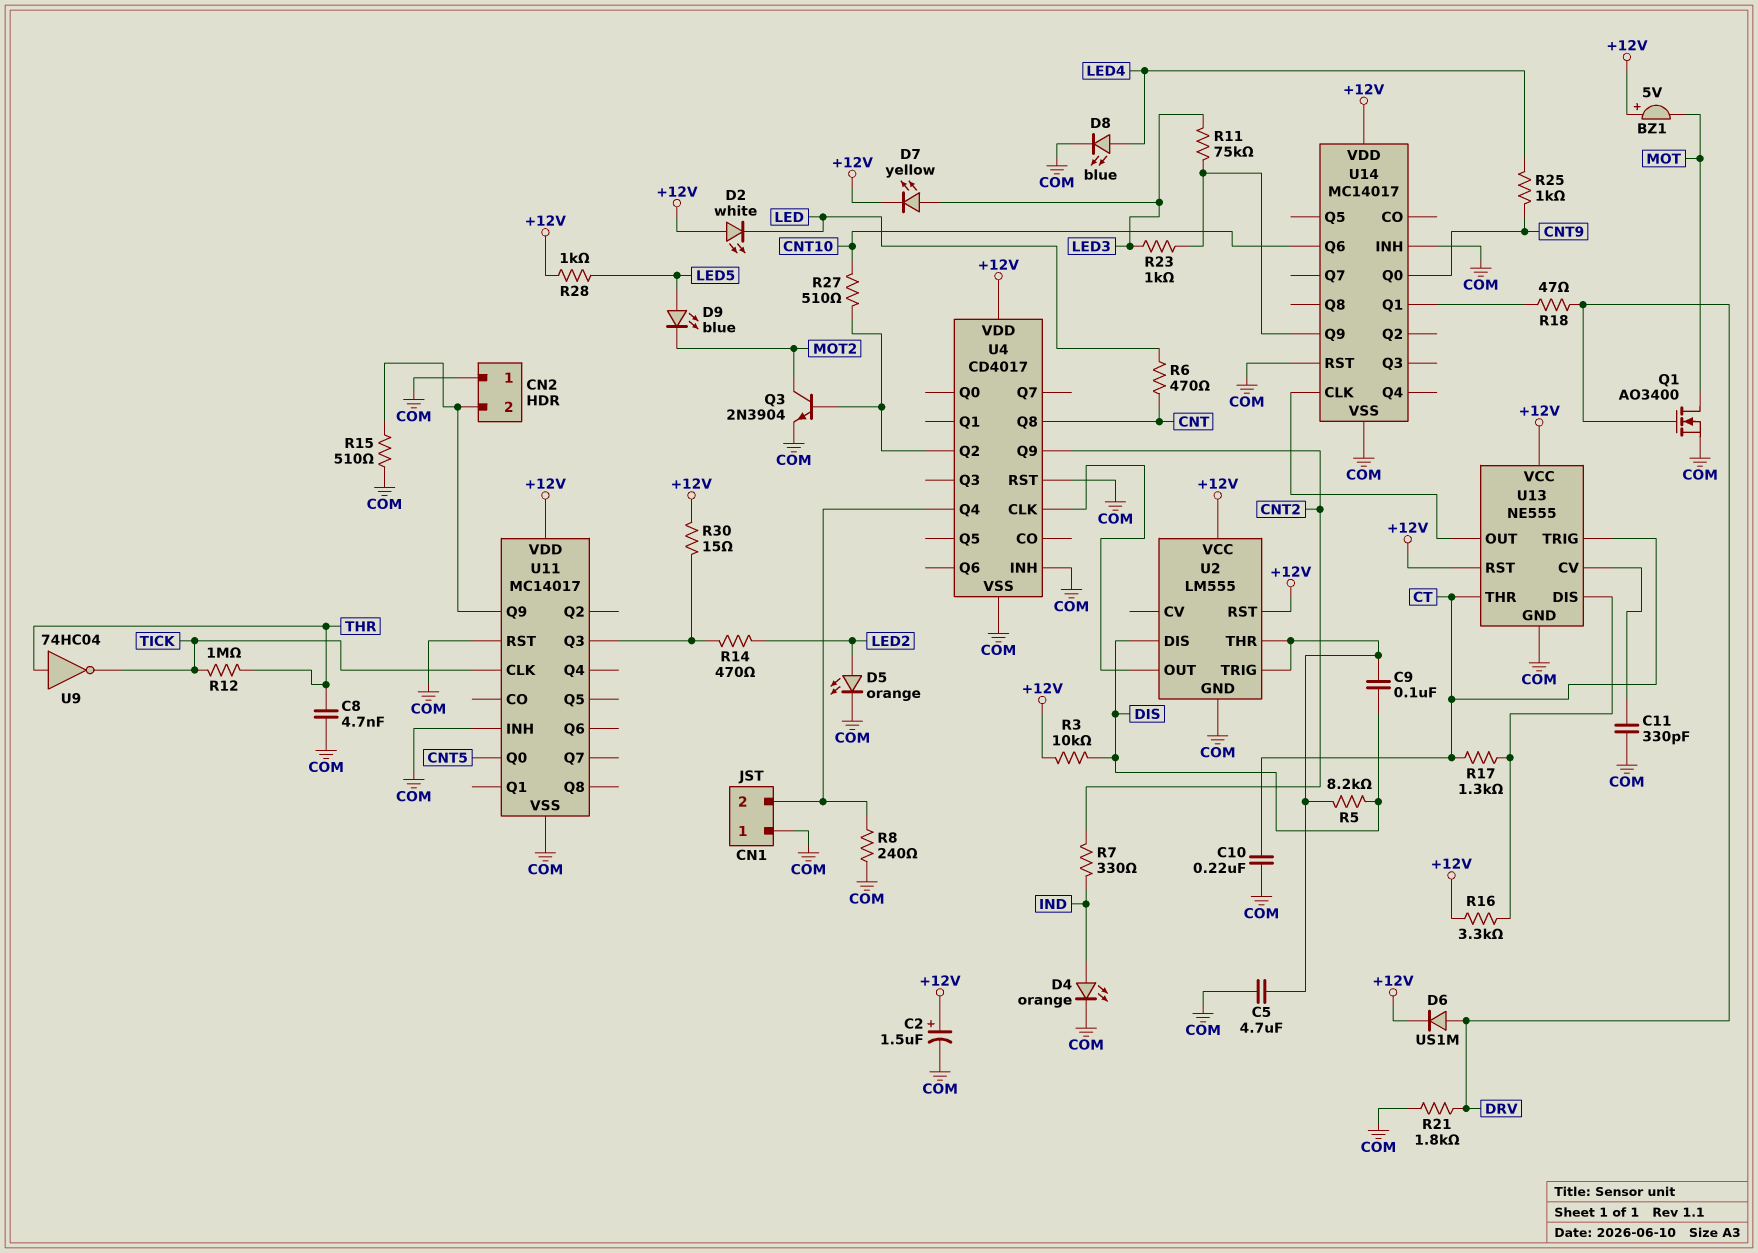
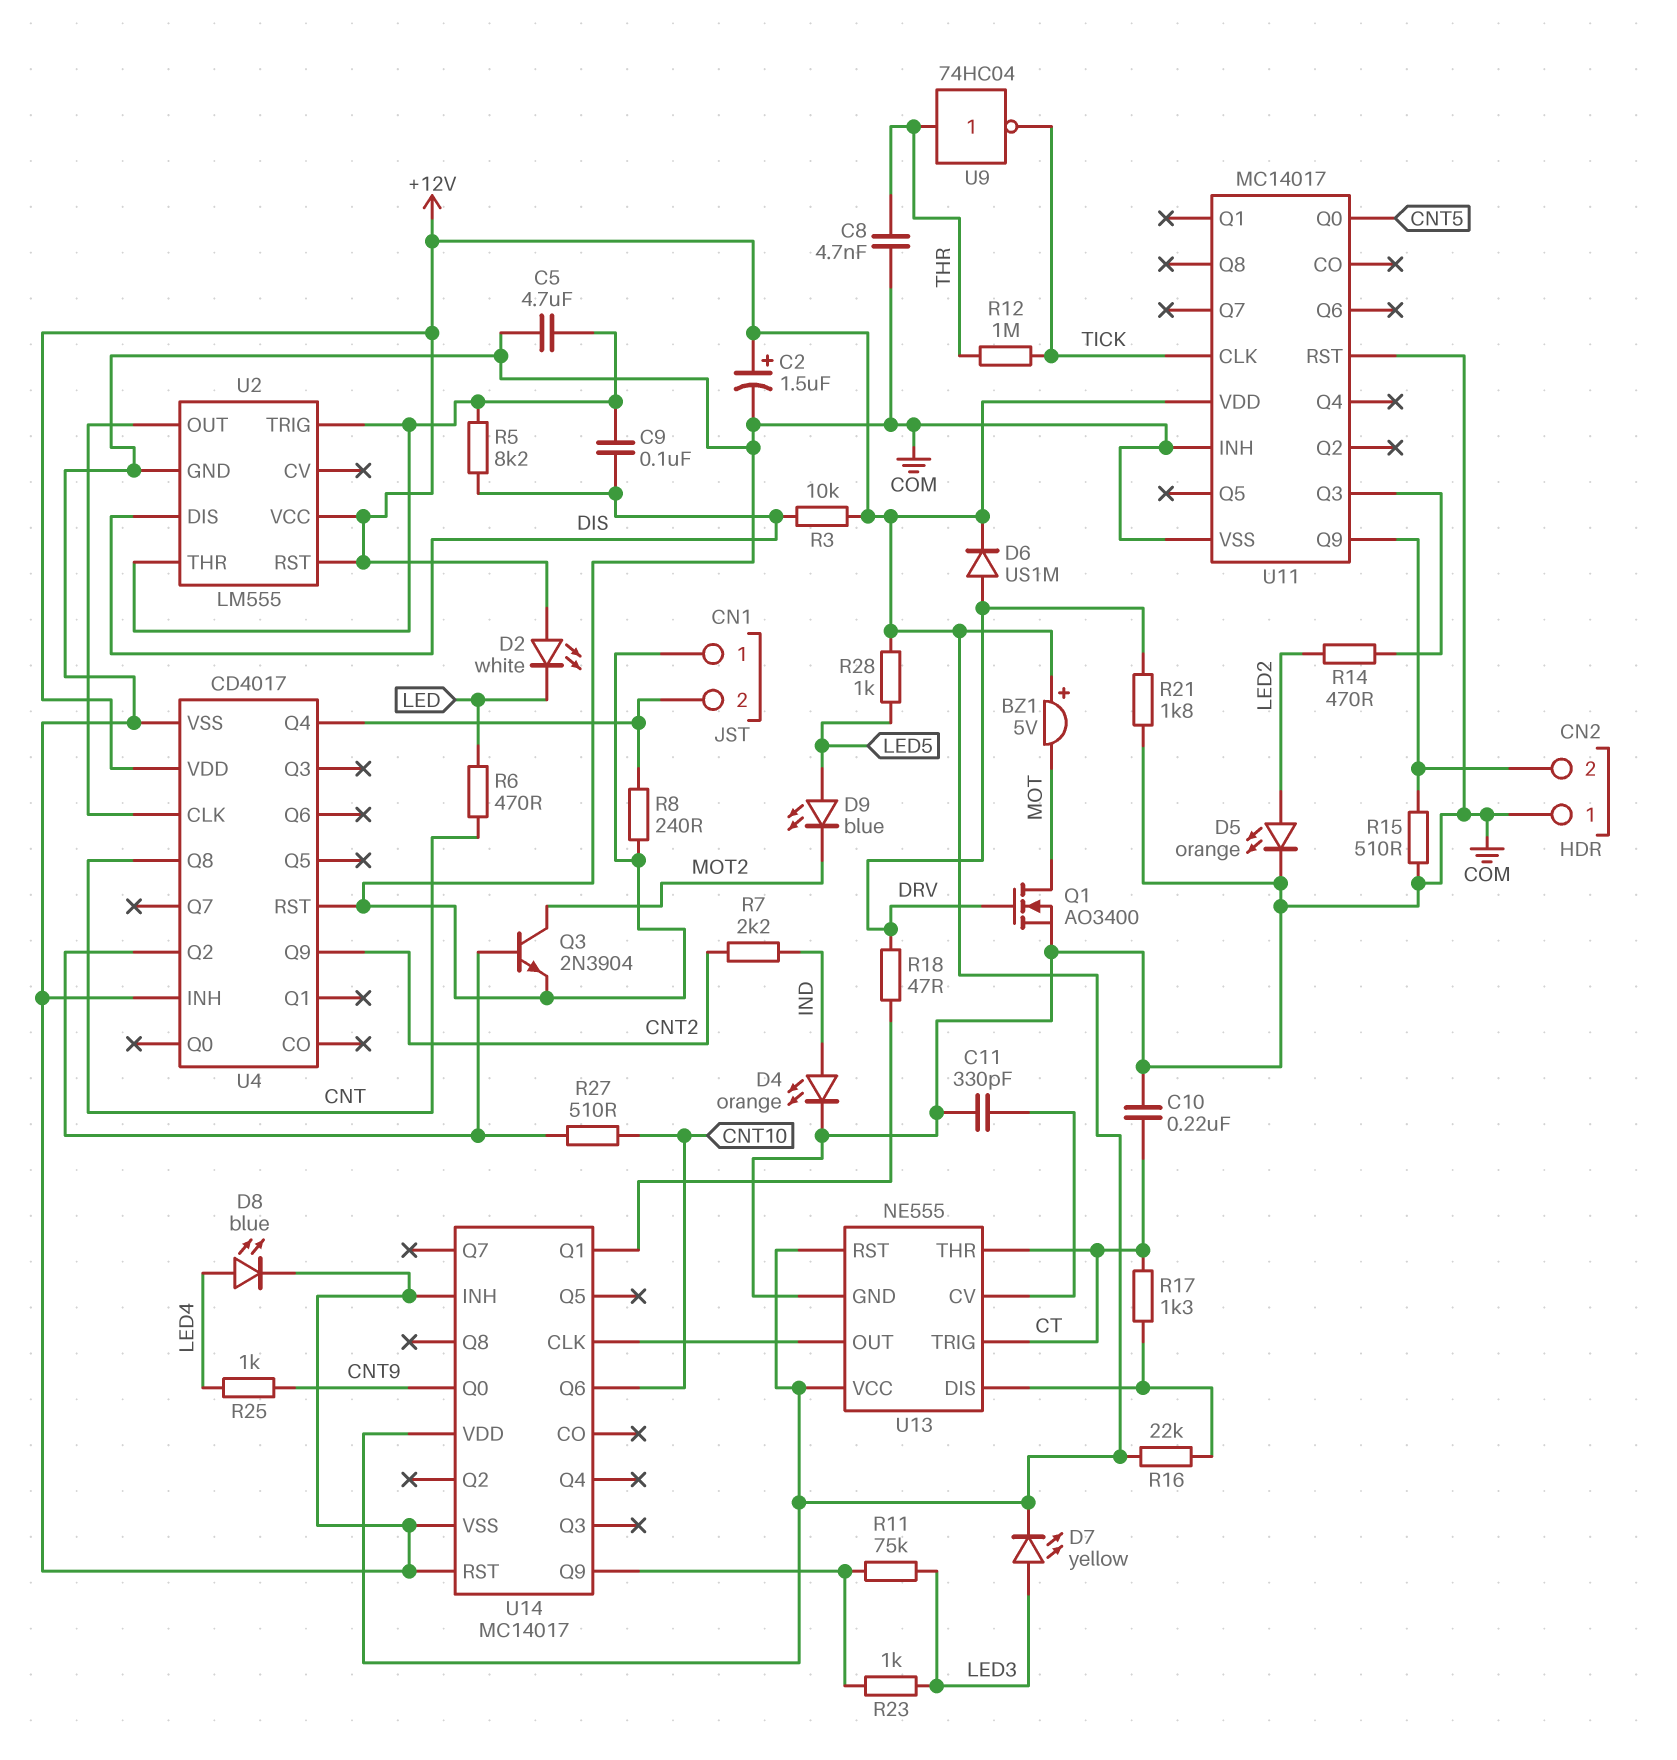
R7: 330 (CNT2, IND) -> 2.2k (CNT2, IND)
R16: 3.3k (+12V, U13/DIS) -> 22k (+12V, U13/DIS)
R30: 15 (+12V, U11/Q3) -> none

